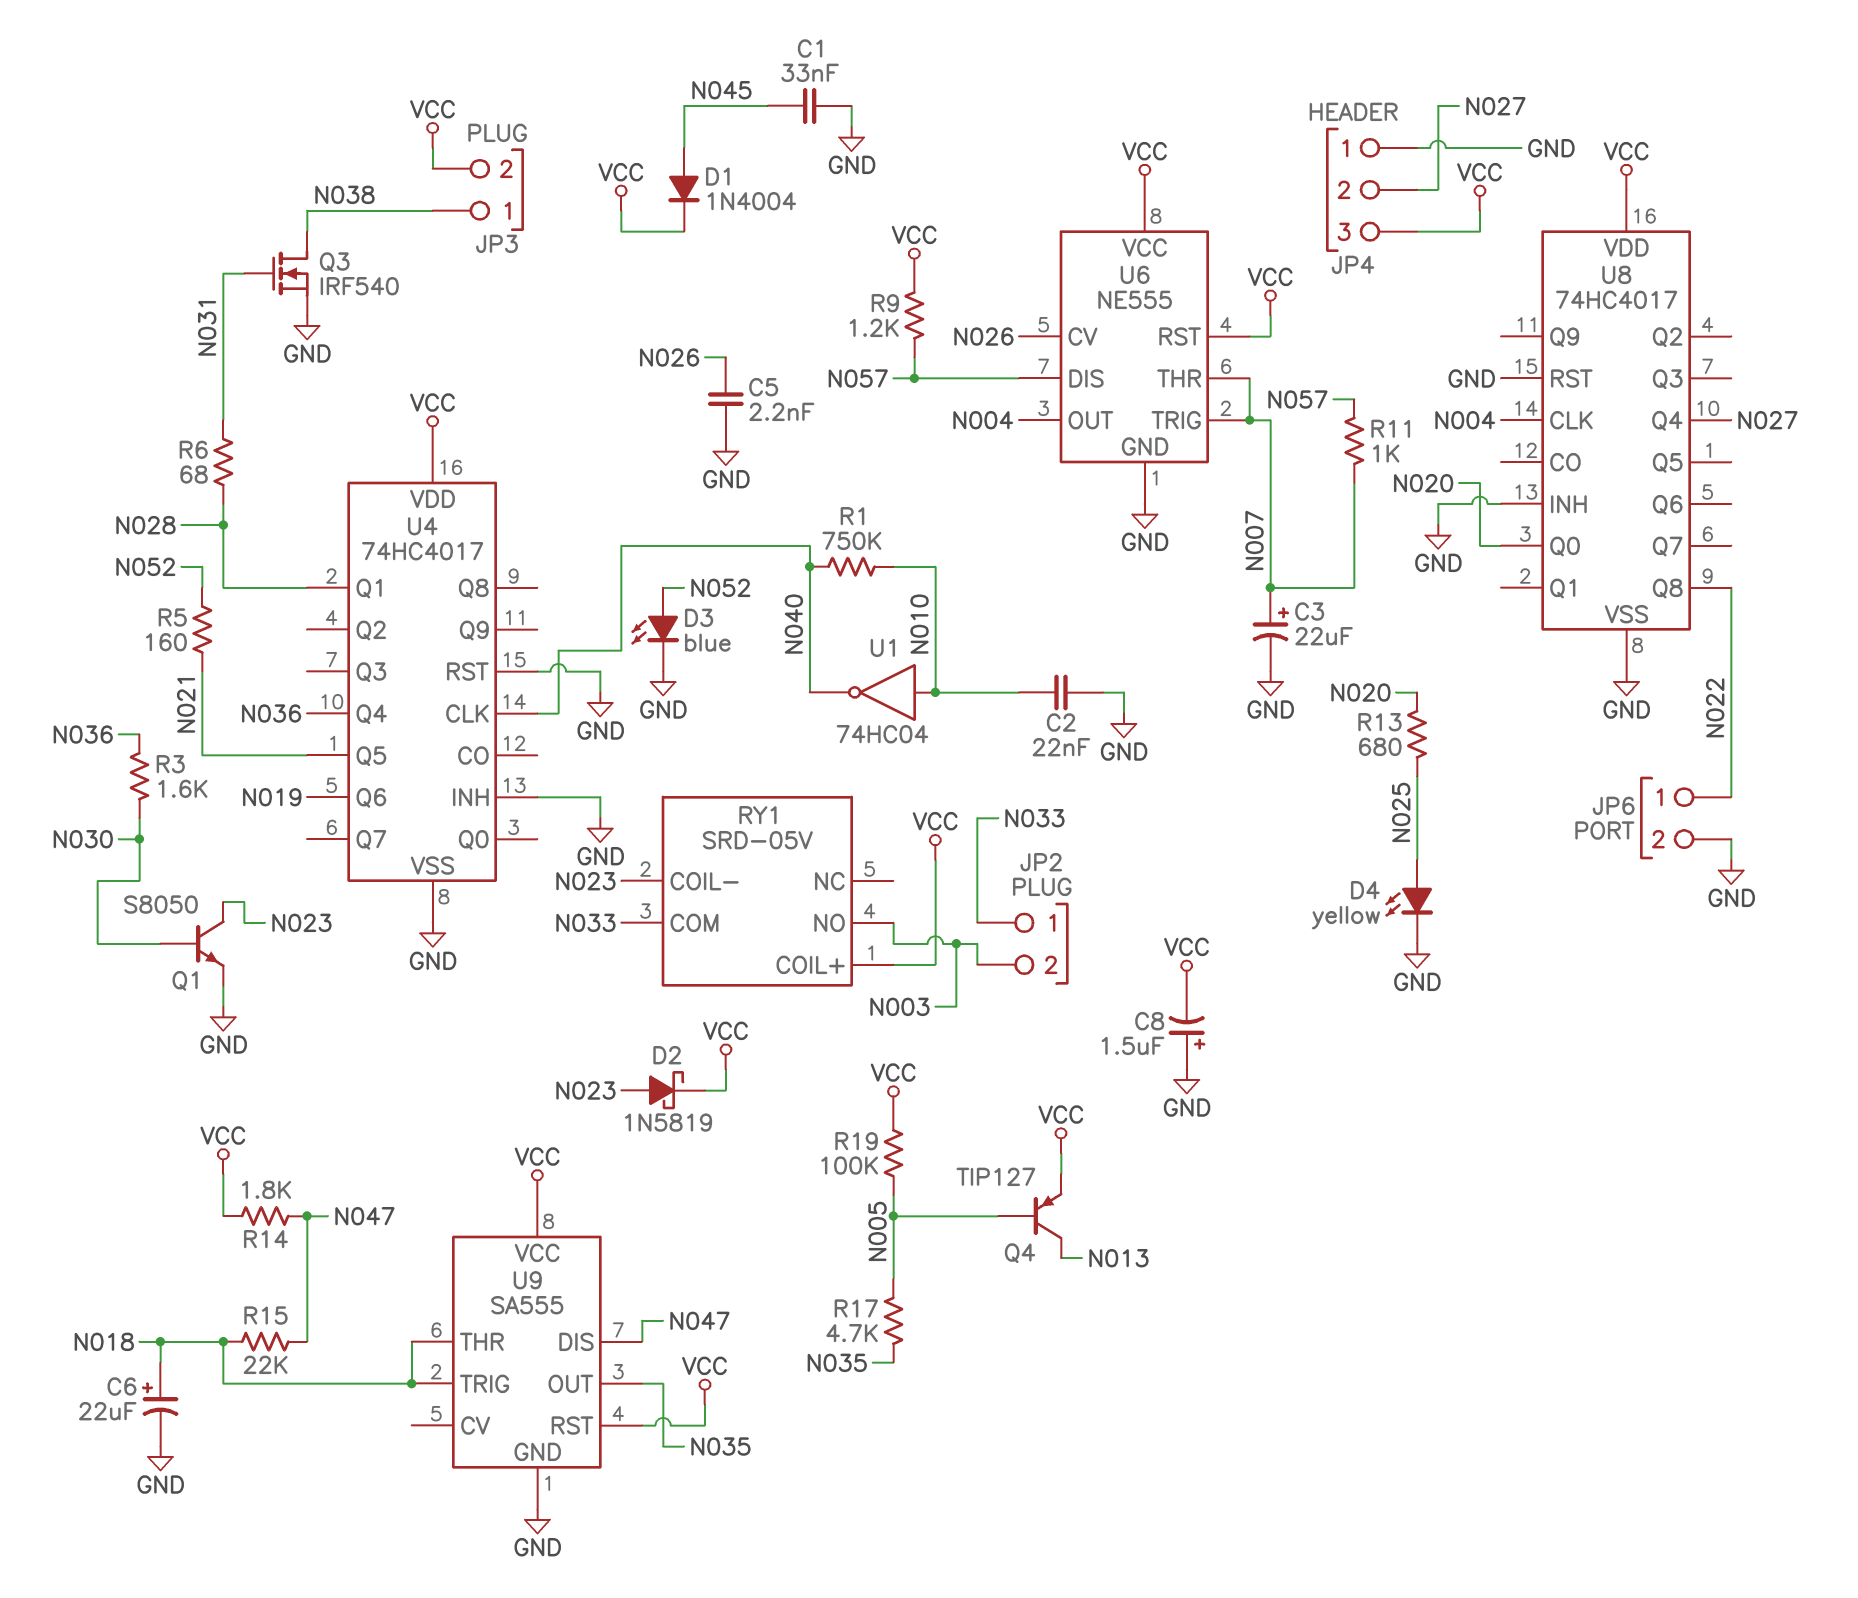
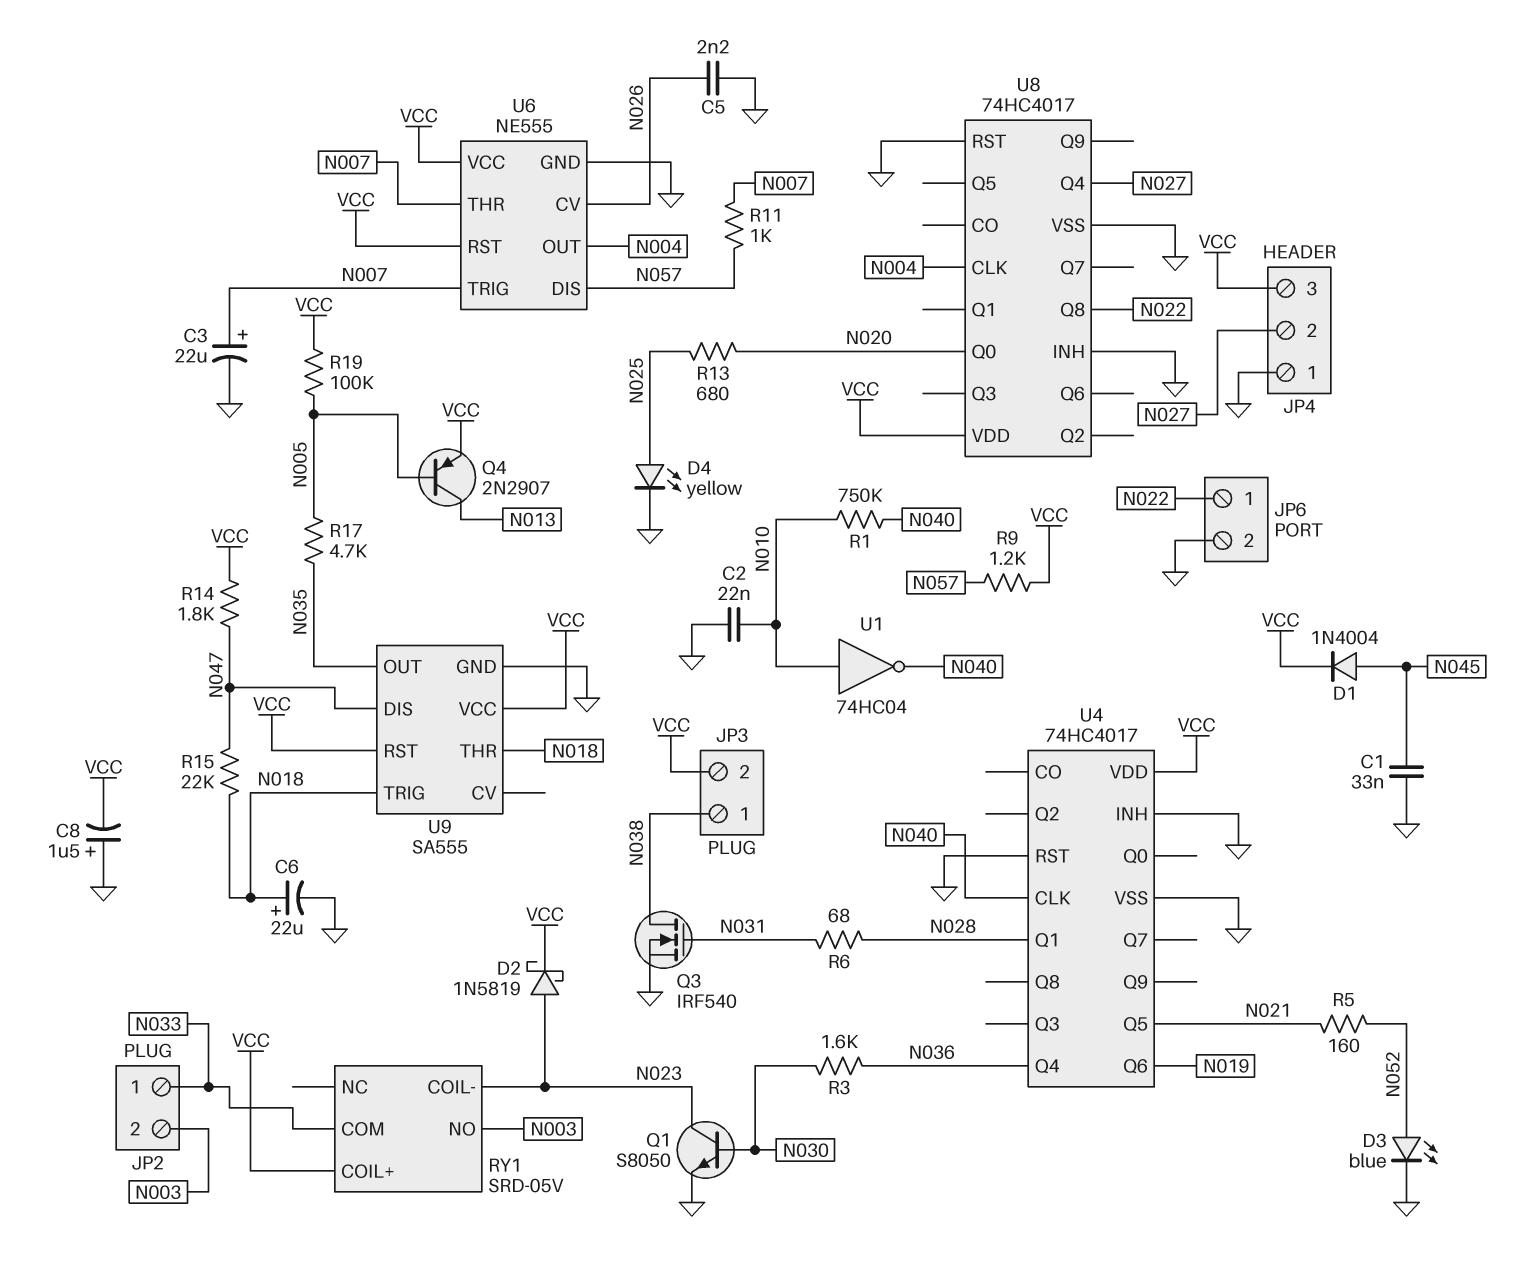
Q4: PNP TIP127 (B N005, C N013, E VCC) -> PNP 2N2907 (B N005, C N013, E VCC)

